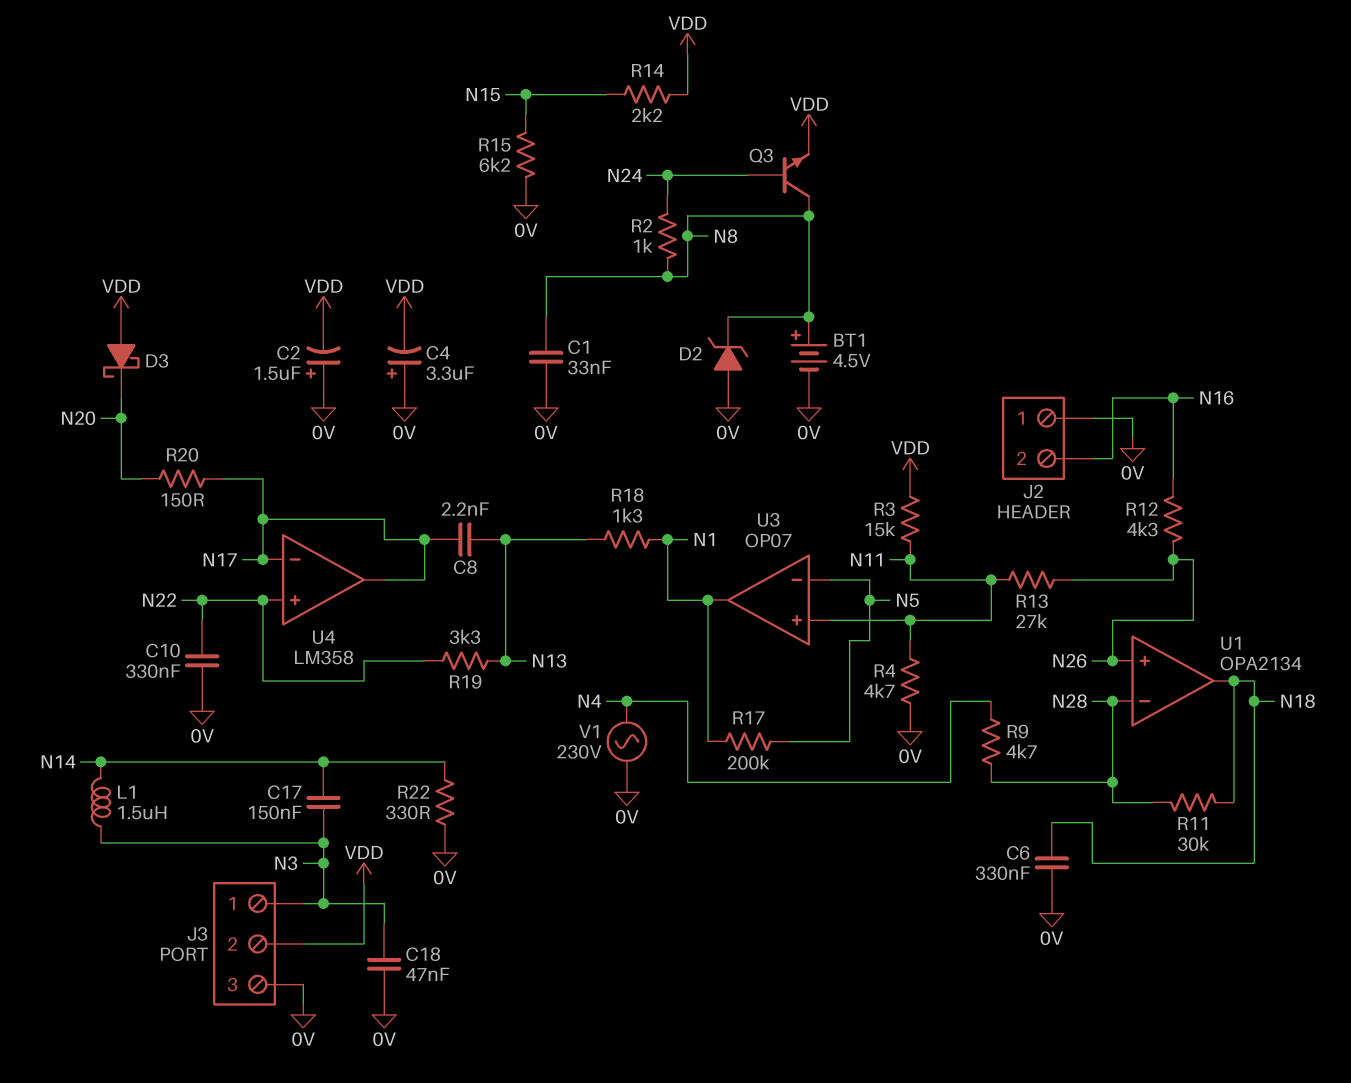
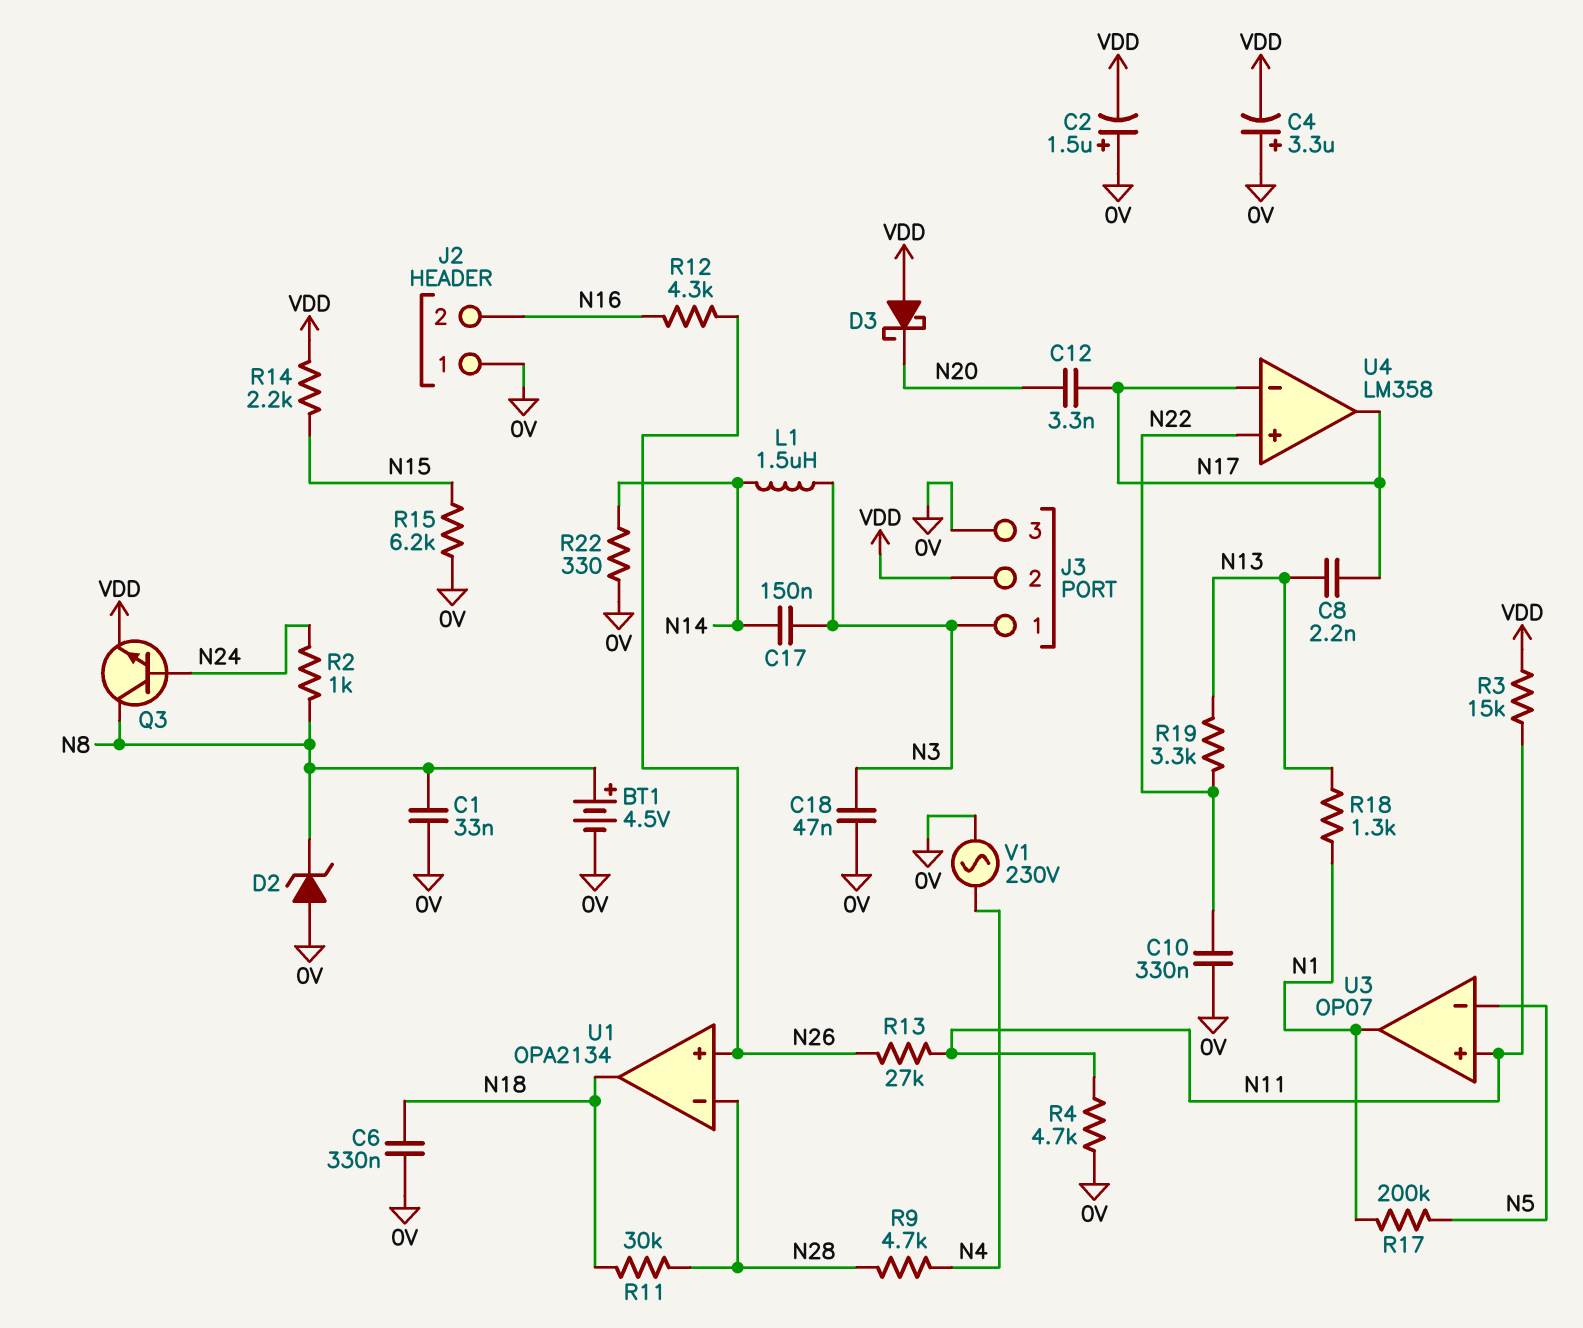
C12: none -> 3.3nF (N17, N20)
R20: 150 (N17, N20) -> none

